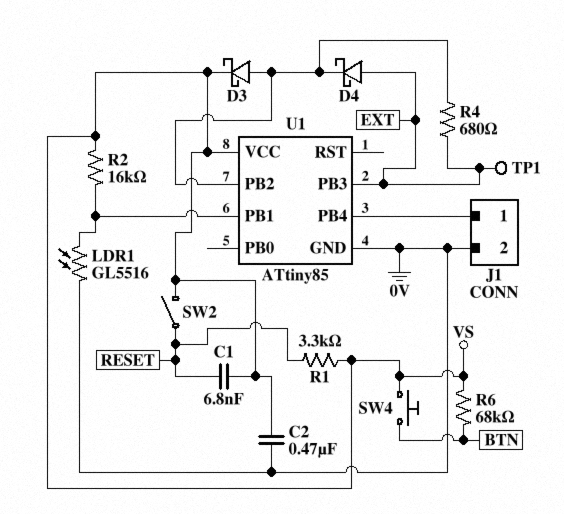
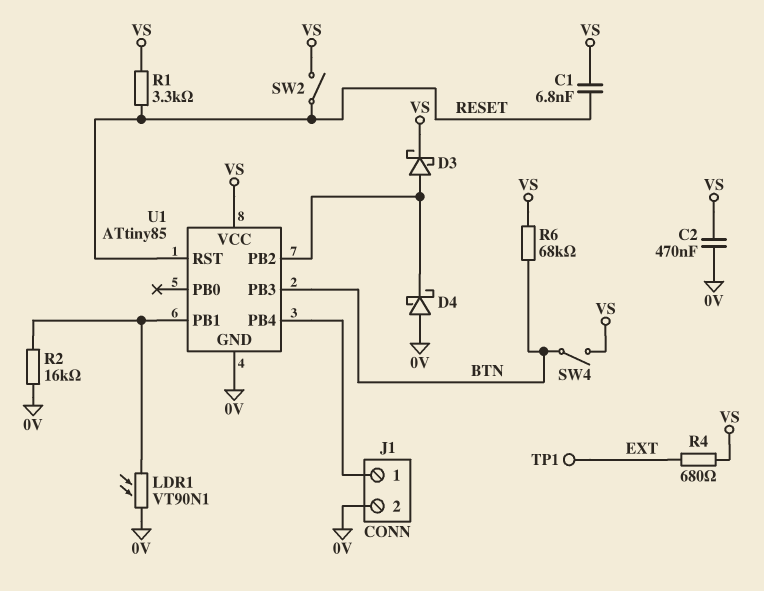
D4: schottky (A EXT, K U1/PB2) -> schottky (A 0V, K U1/PB2)
LDR1: GL5516 (0V, U1/PB1) -> VT90N1 (0V, U1/PB1)
R2: 16k (U1/PB1, VS) -> 16k (0V, U1/PB1)
R4: 680 (EXT, U1/PB2) -> 680 (EXT, VS)
SW4: button (BTN, VS) -> switch (BTN, VS)
U1 pin PB3: EXT -> BTN
U1 pin RST: none -> RESET

